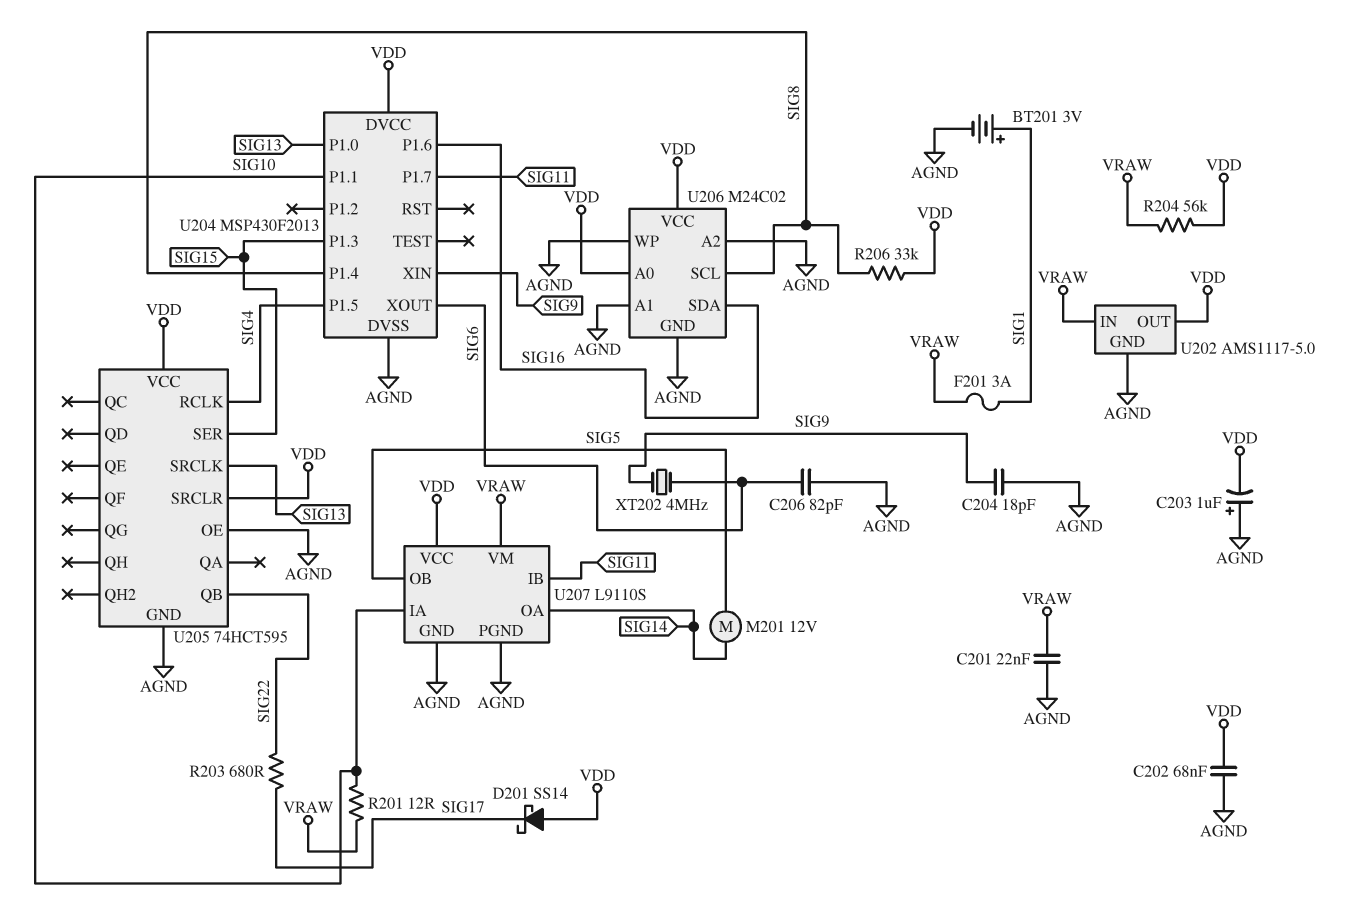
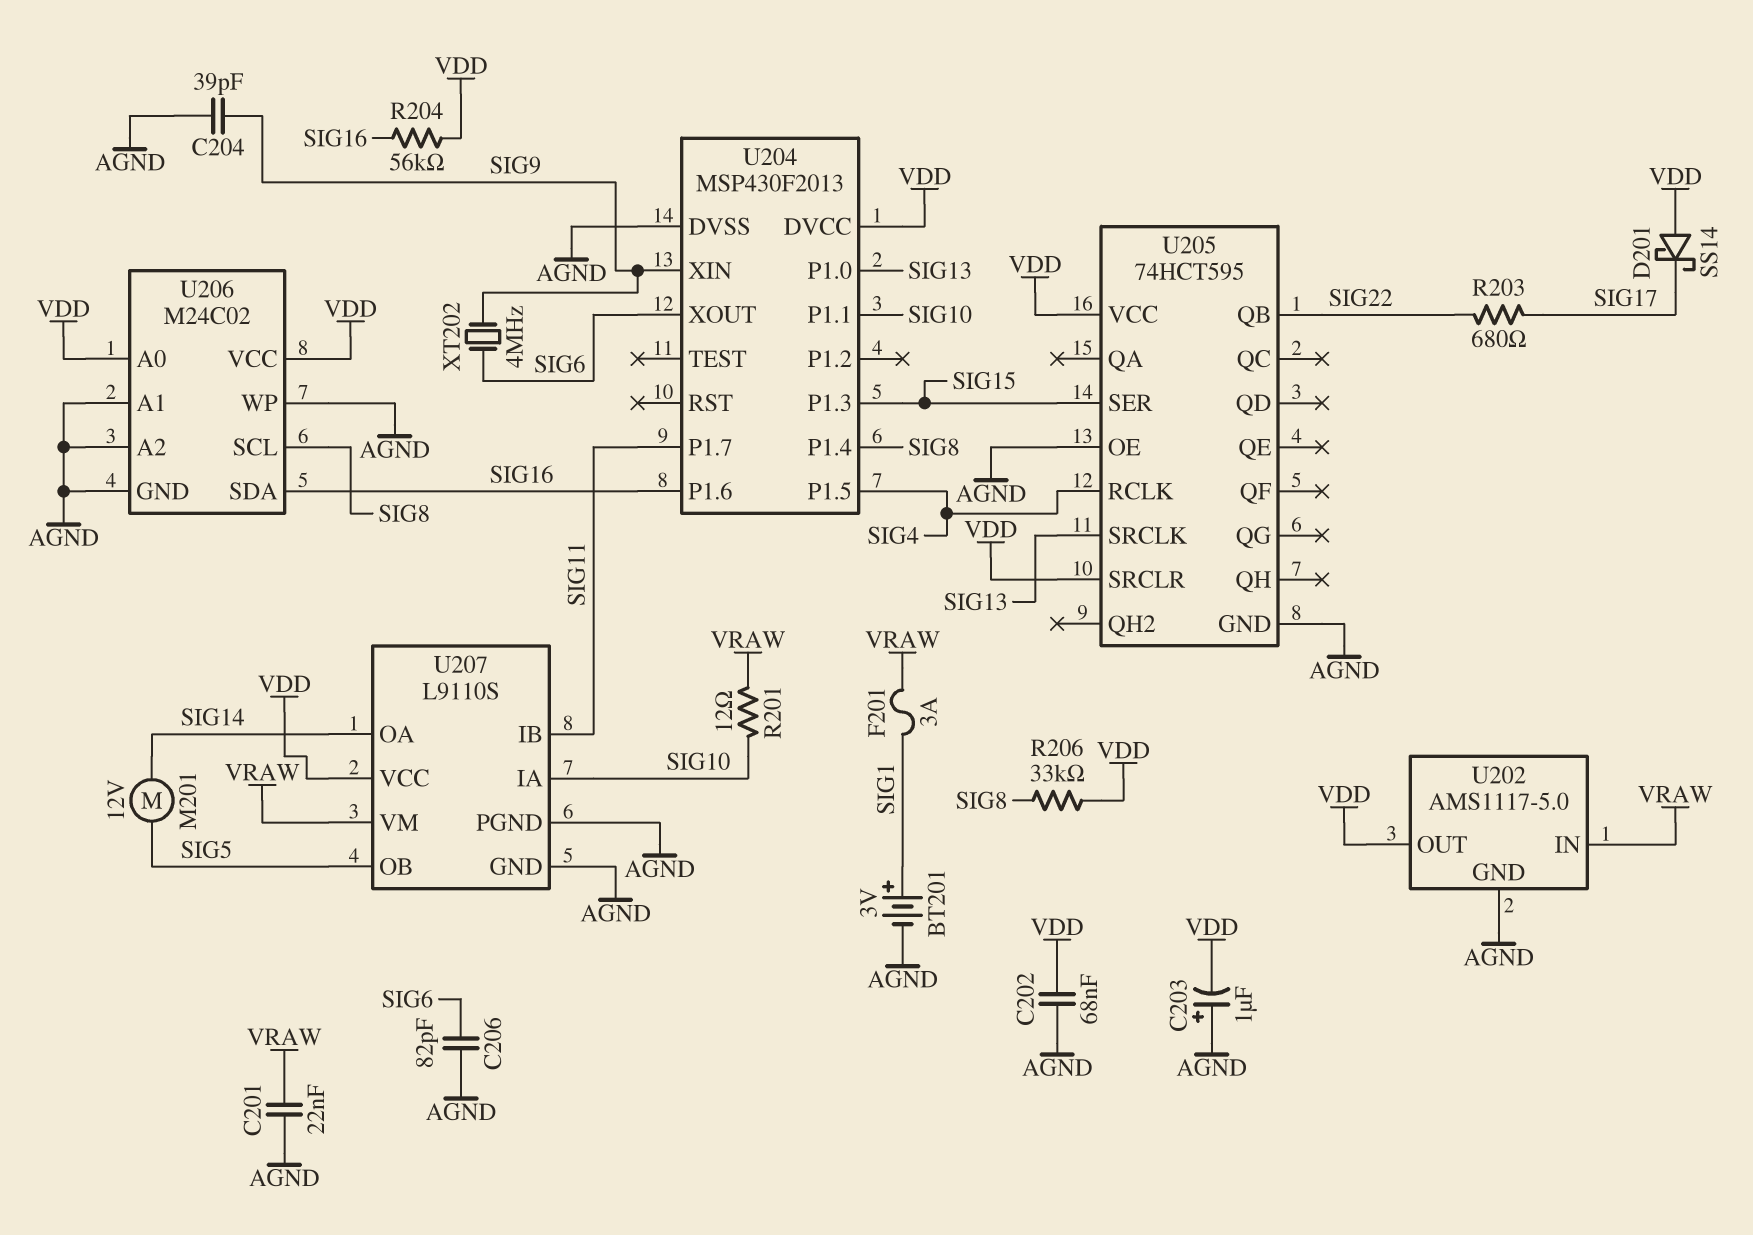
C204: 18pF (AGND, SIG9) -> 39pF (AGND, SIG9)
R204: 56k (VDD, VRAW) -> 56k (SIG16, VDD)

